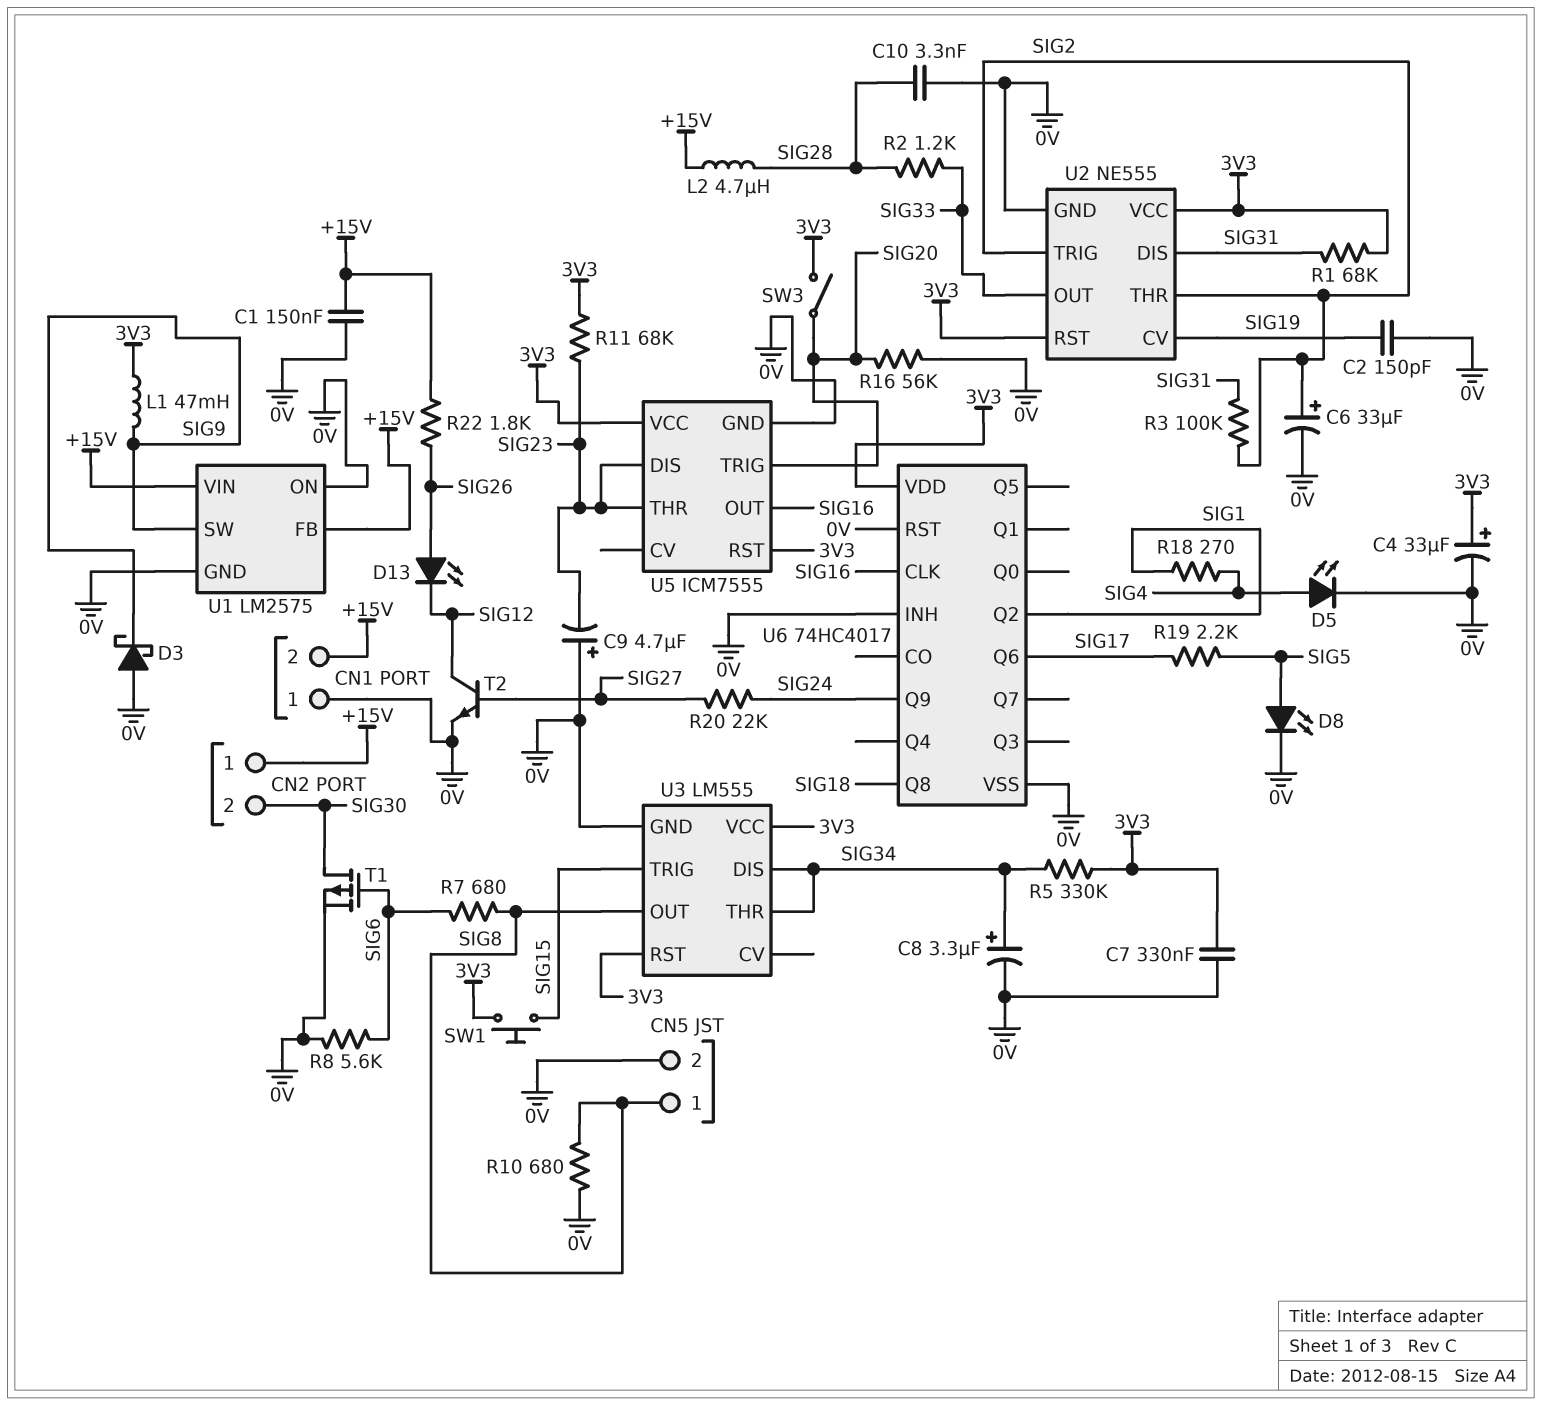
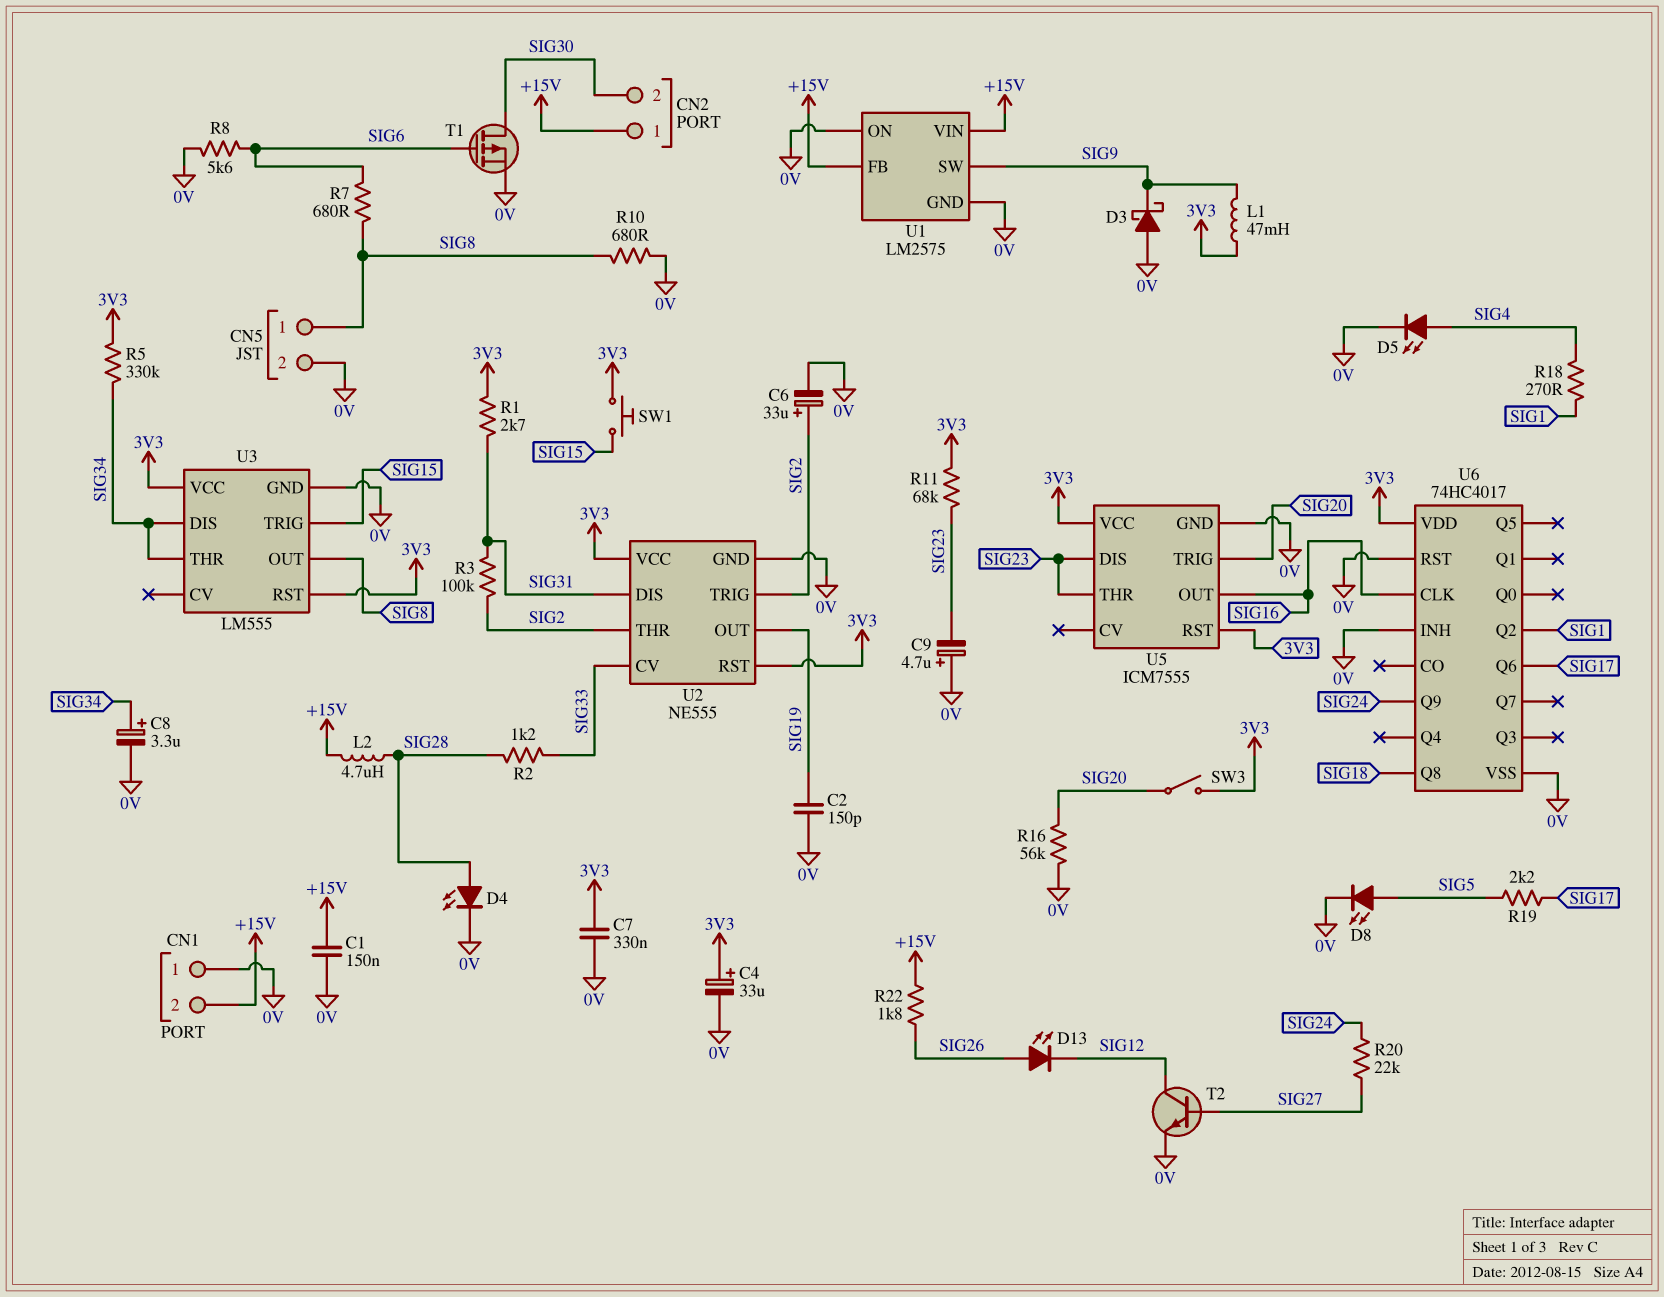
C10: 3.3nF (0V, SIG28) -> none
D4: none -> LED (A SIG28, K 0V)
R1: 68k (3V3, SIG31) -> 2.7k (3V3, SIG31)
U2 pin CV: SIG19 -> SIG33
U2 pin OUT: SIG33 -> SIG19

